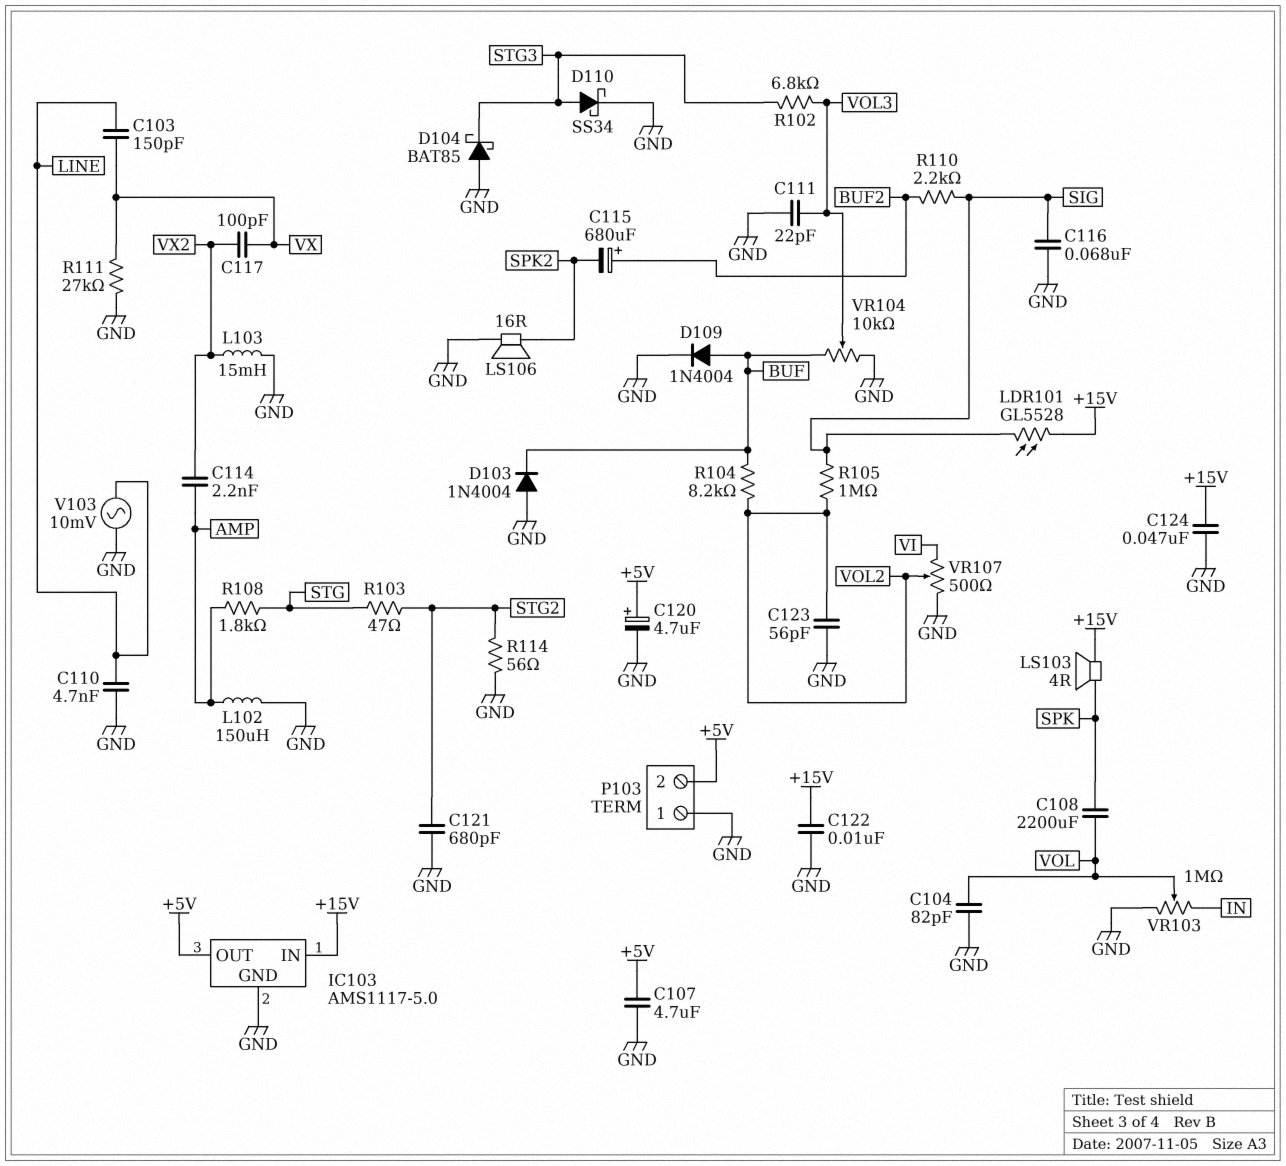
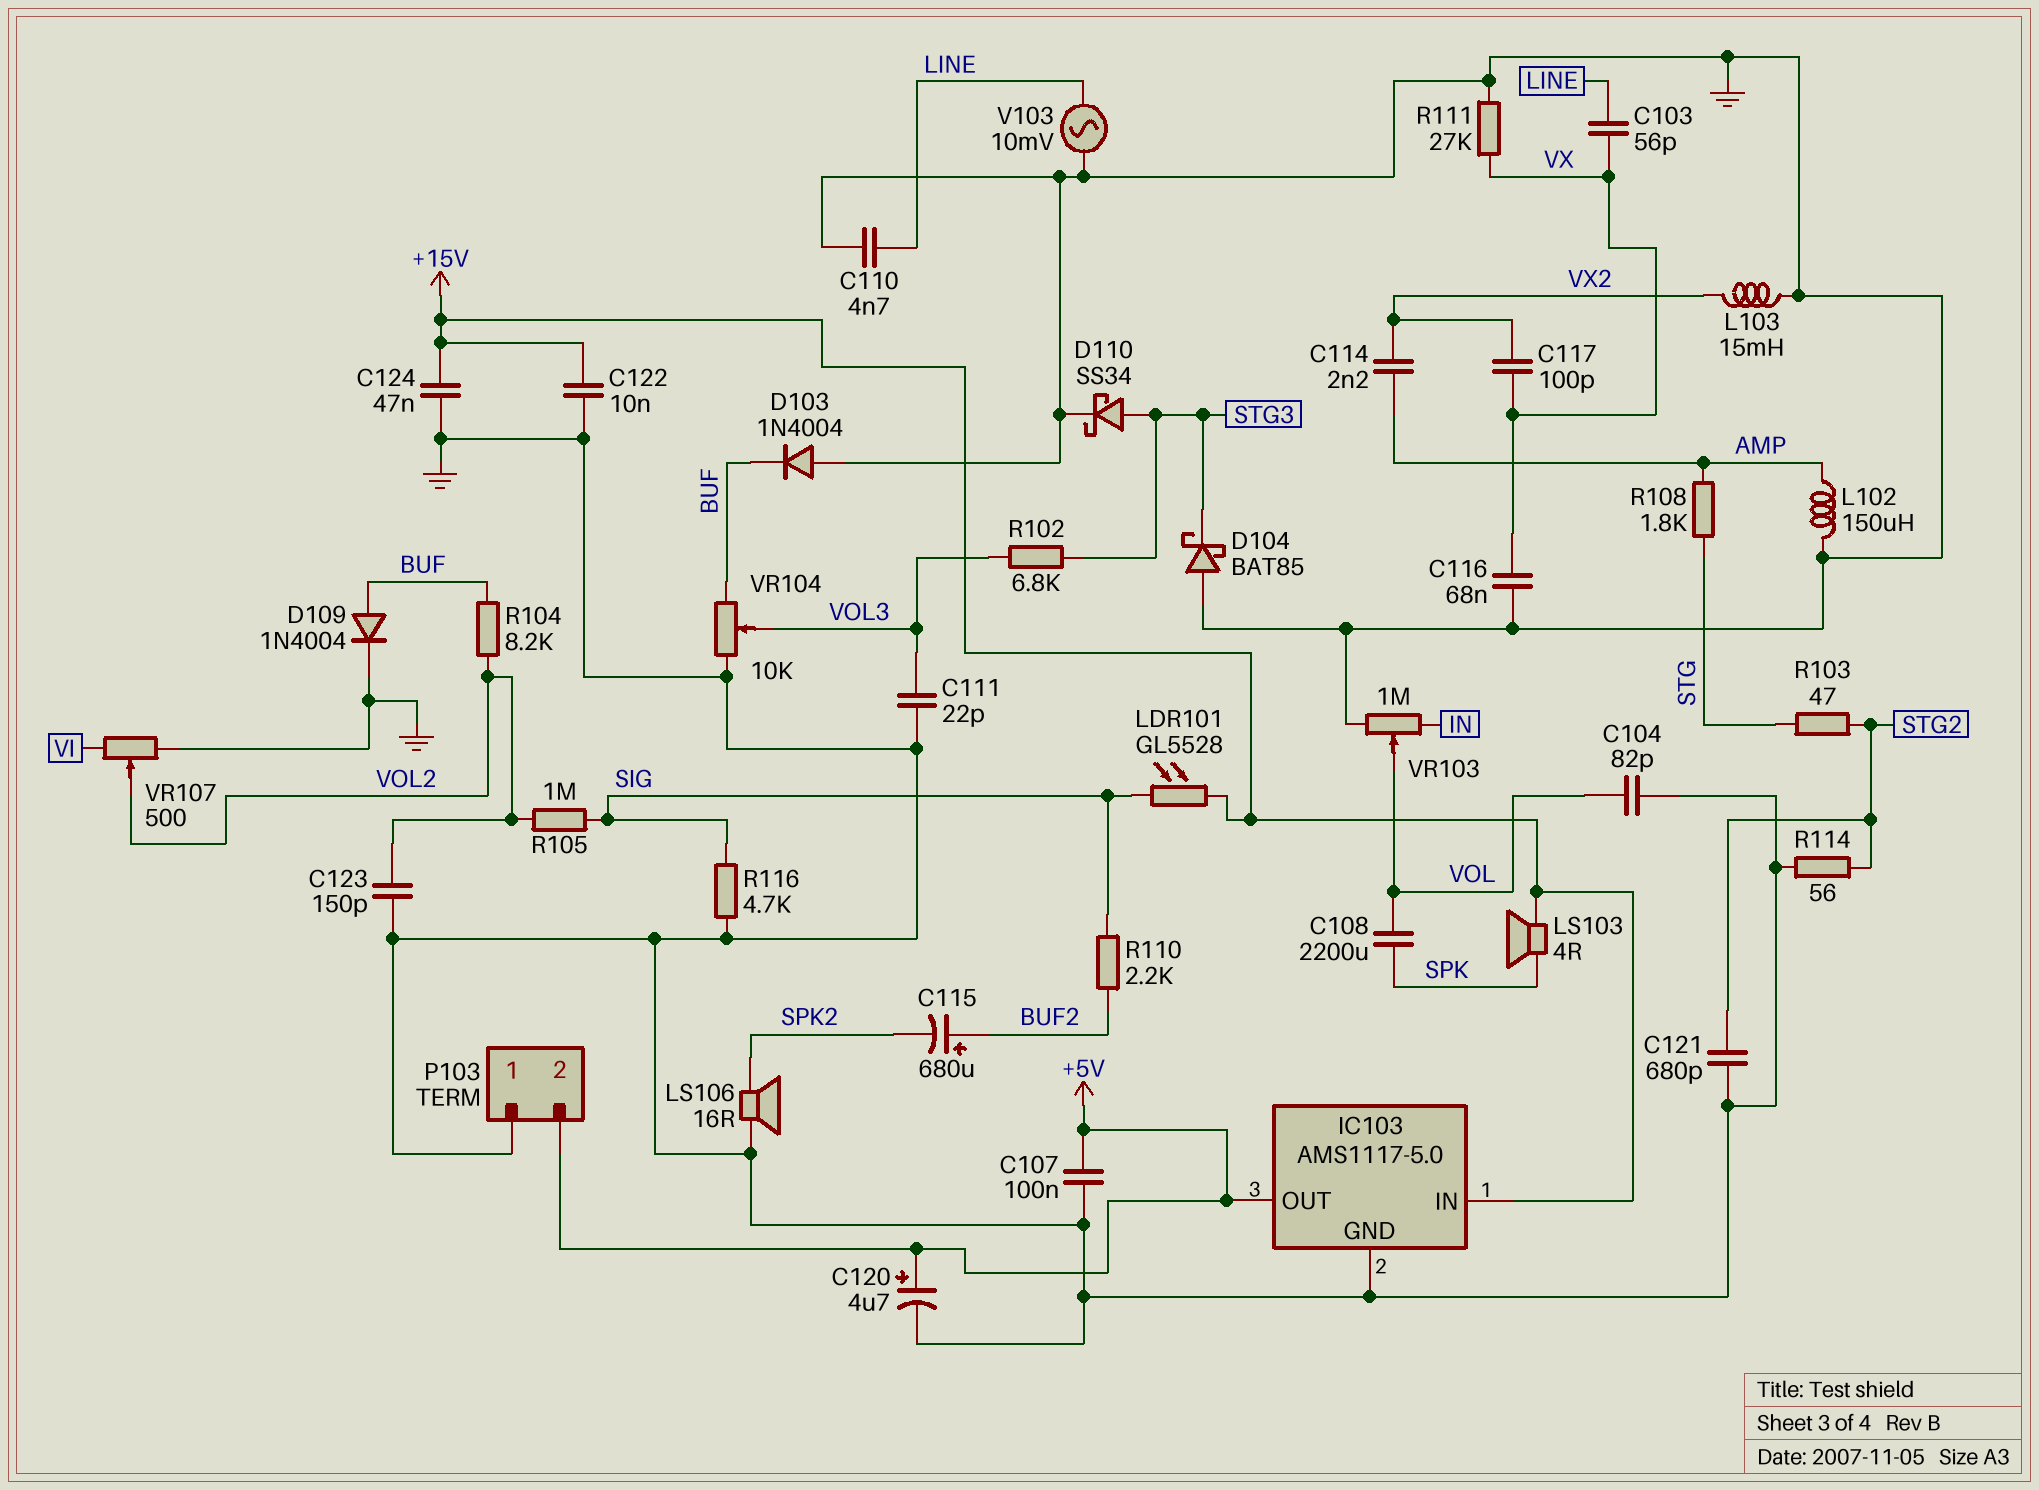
C103: 150pF (LINE, VX) -> 56pF (LINE, VX)
C107: 4.7uF (+5V, GND) -> 100nF (+5V, GND)
C116: 68nF (GND, SIG) -> 68nF (GND, VX)
C123: 56pF (GND, VOL2) -> 150pF (GND, VOL2)
R116: none -> 4.7k (GND, SIG)

